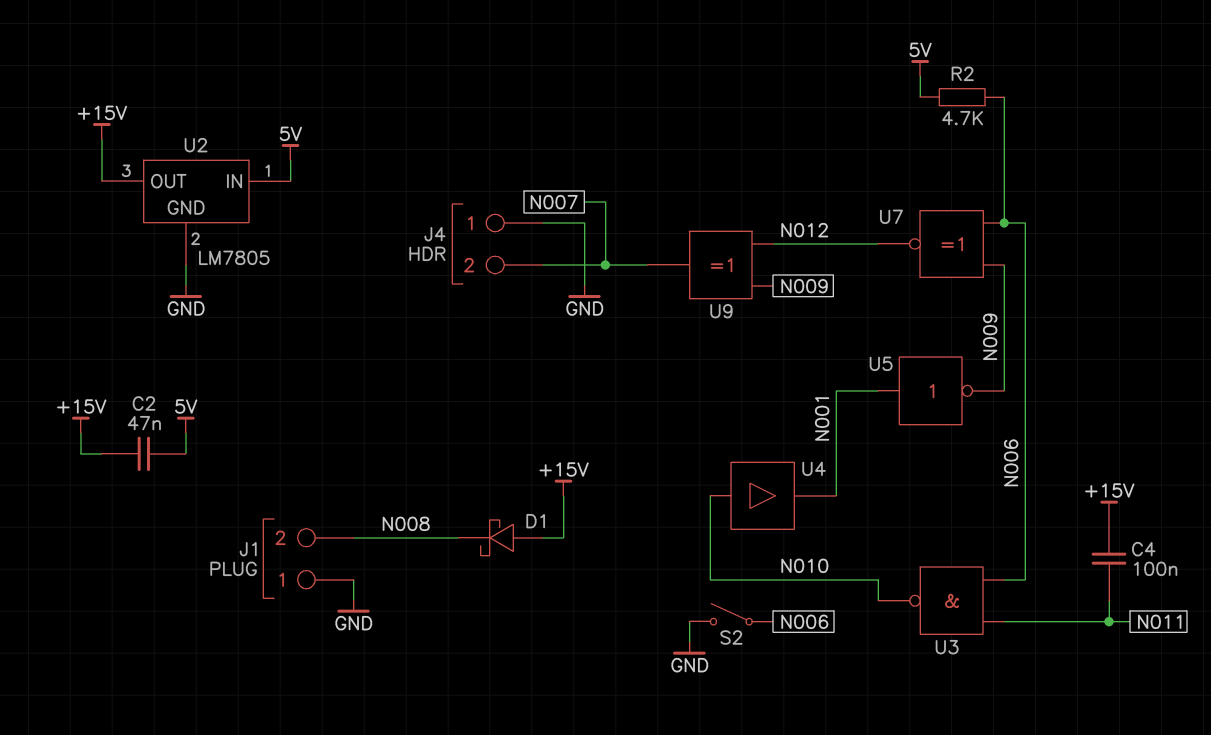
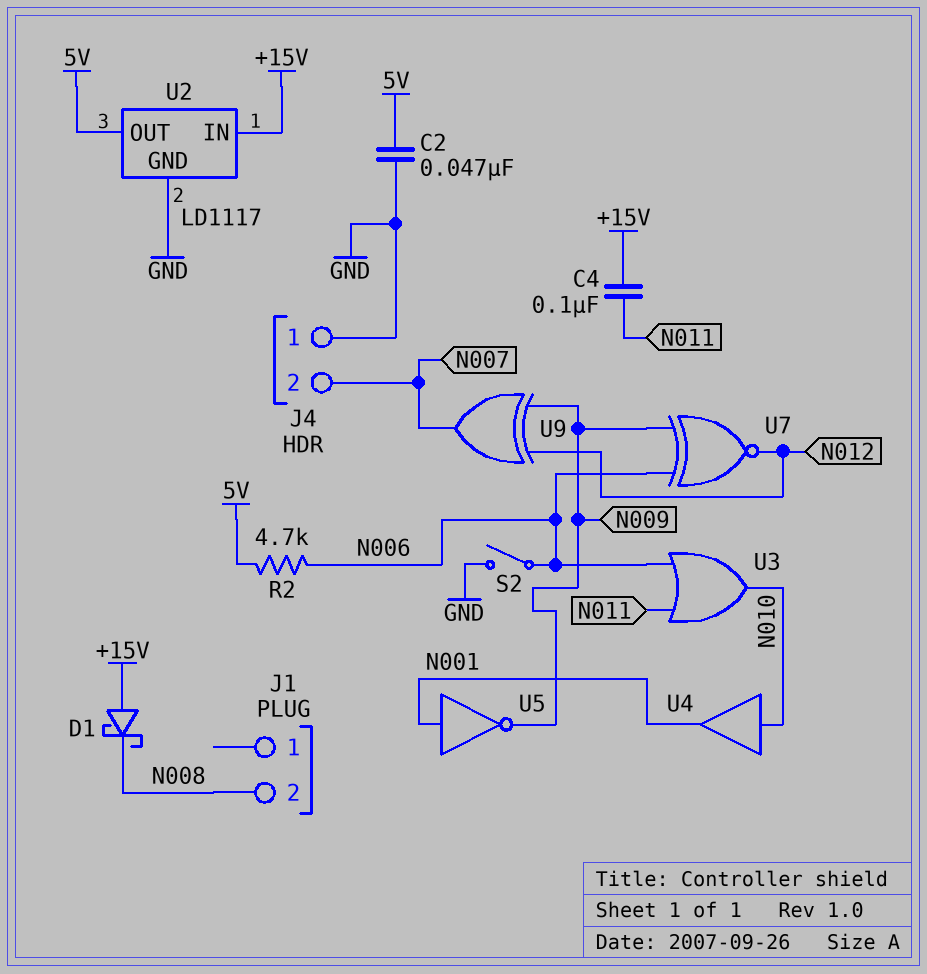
C2: 47nF (+15V, 5V) -> 47nF (5V, GND)
J1 pin 1: GND -> none
U2: LM7805 -> LD1117
U2 pin IN: 5V -> +15V
U2 pin OUT: +15V -> 5V
U3: NAND (in N006, in N011, out N010) -> OR (in N006, in N011, out N010)

